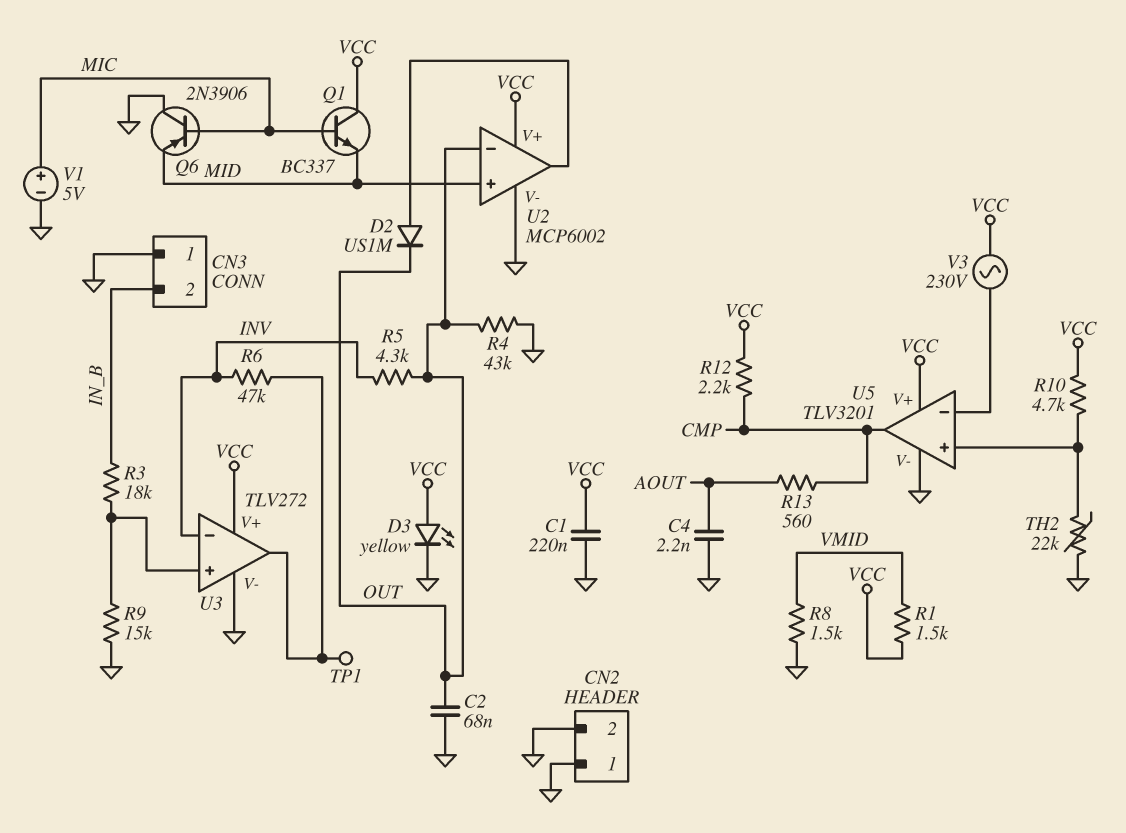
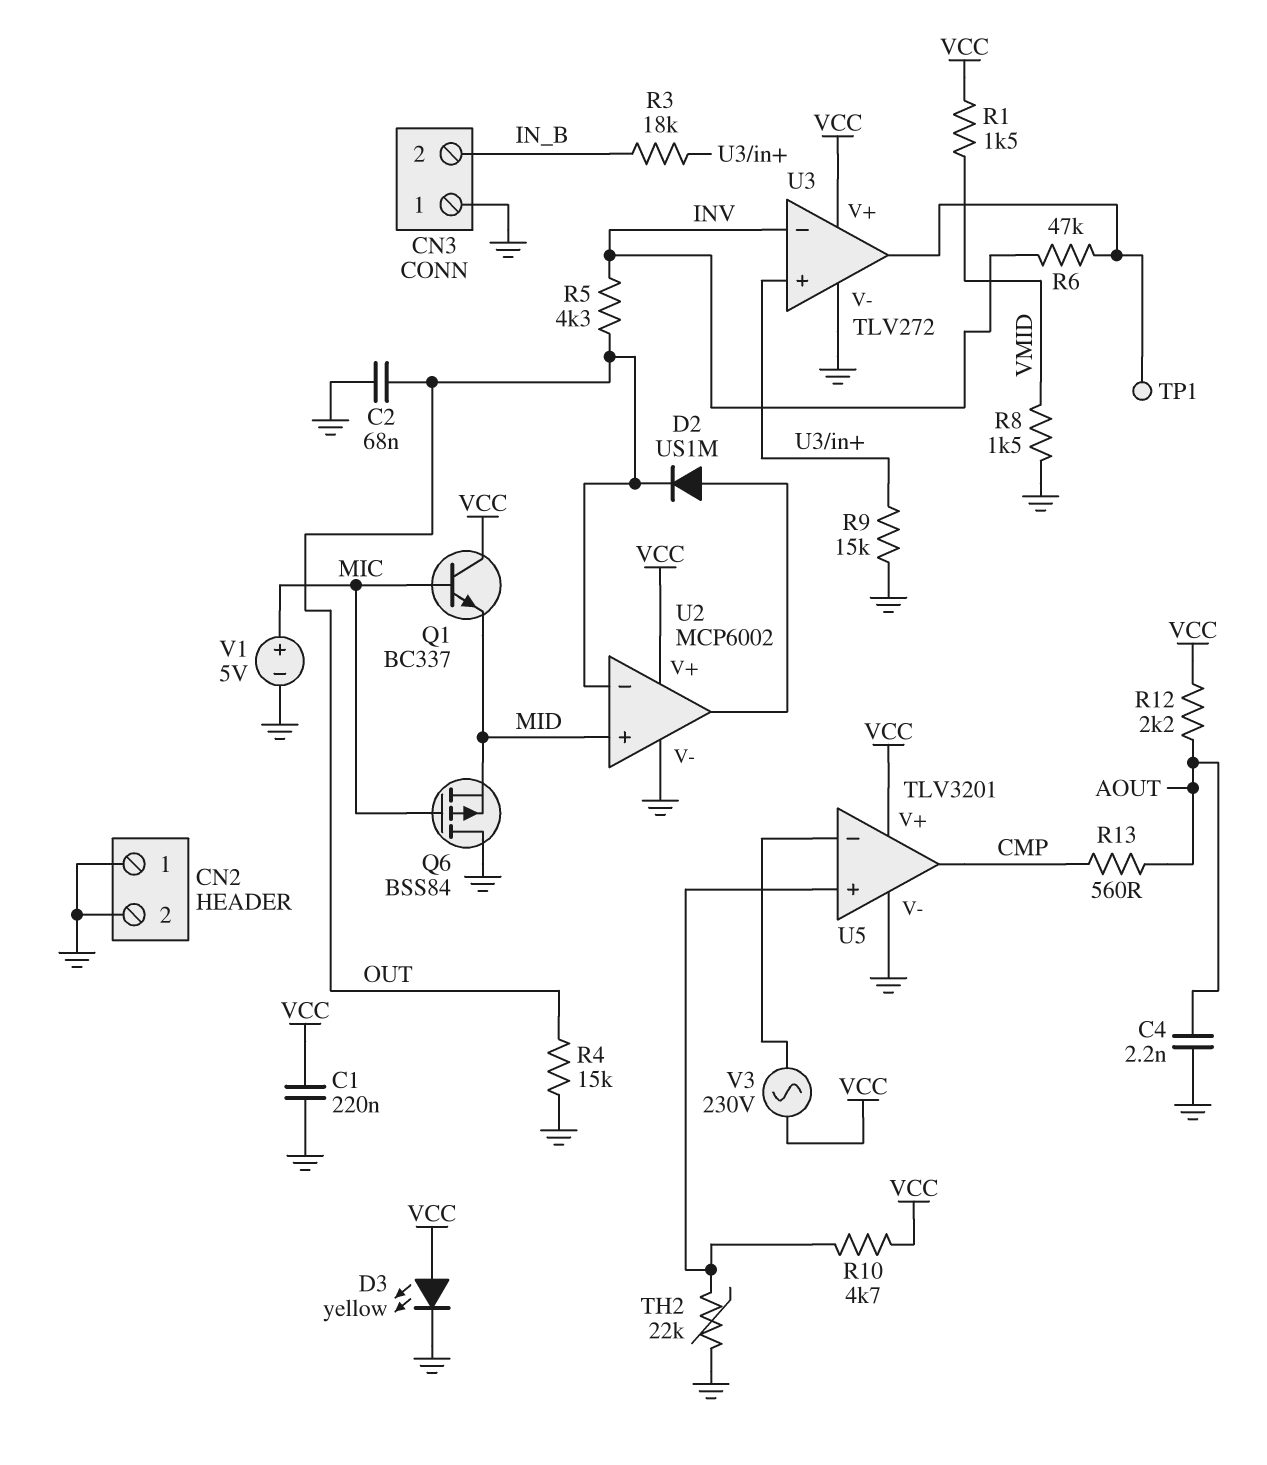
Q6: PNP 2N3906 (B MIC, C GND, E MID) -> PMOS BSS84 (G MIC, D GND, S MID)
R4: 43k (GND, OUT) -> 15k (GND, OUT)
R12: 2.2k (CMP, VCC) -> 2.2k (AOUT, VCC)

